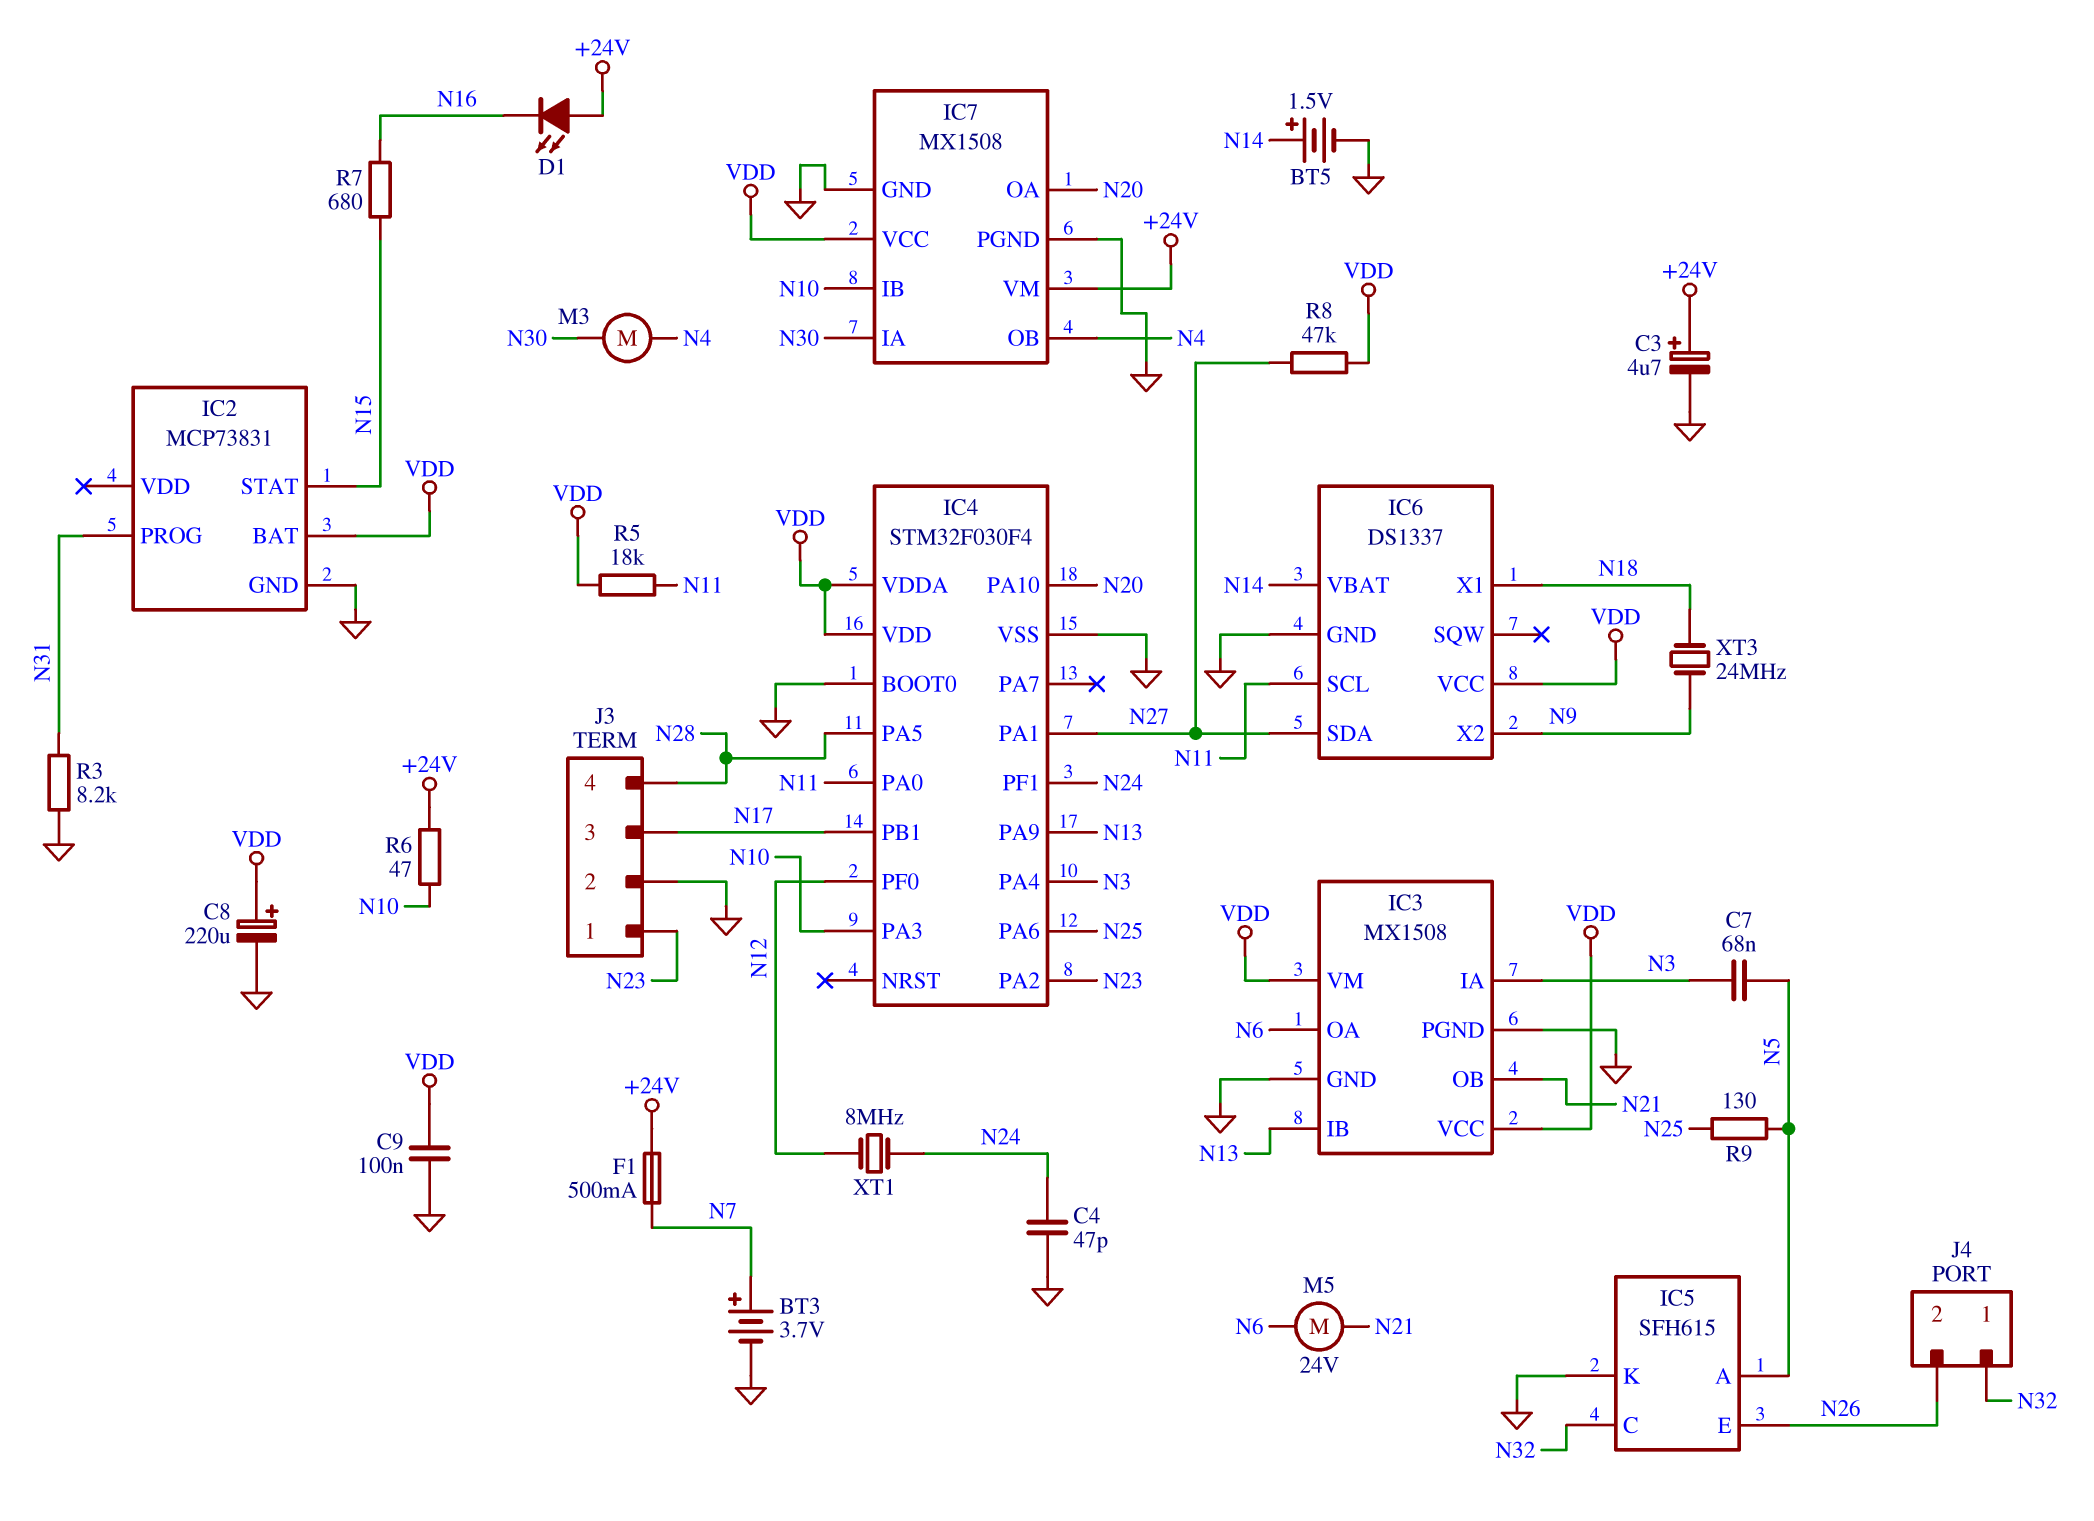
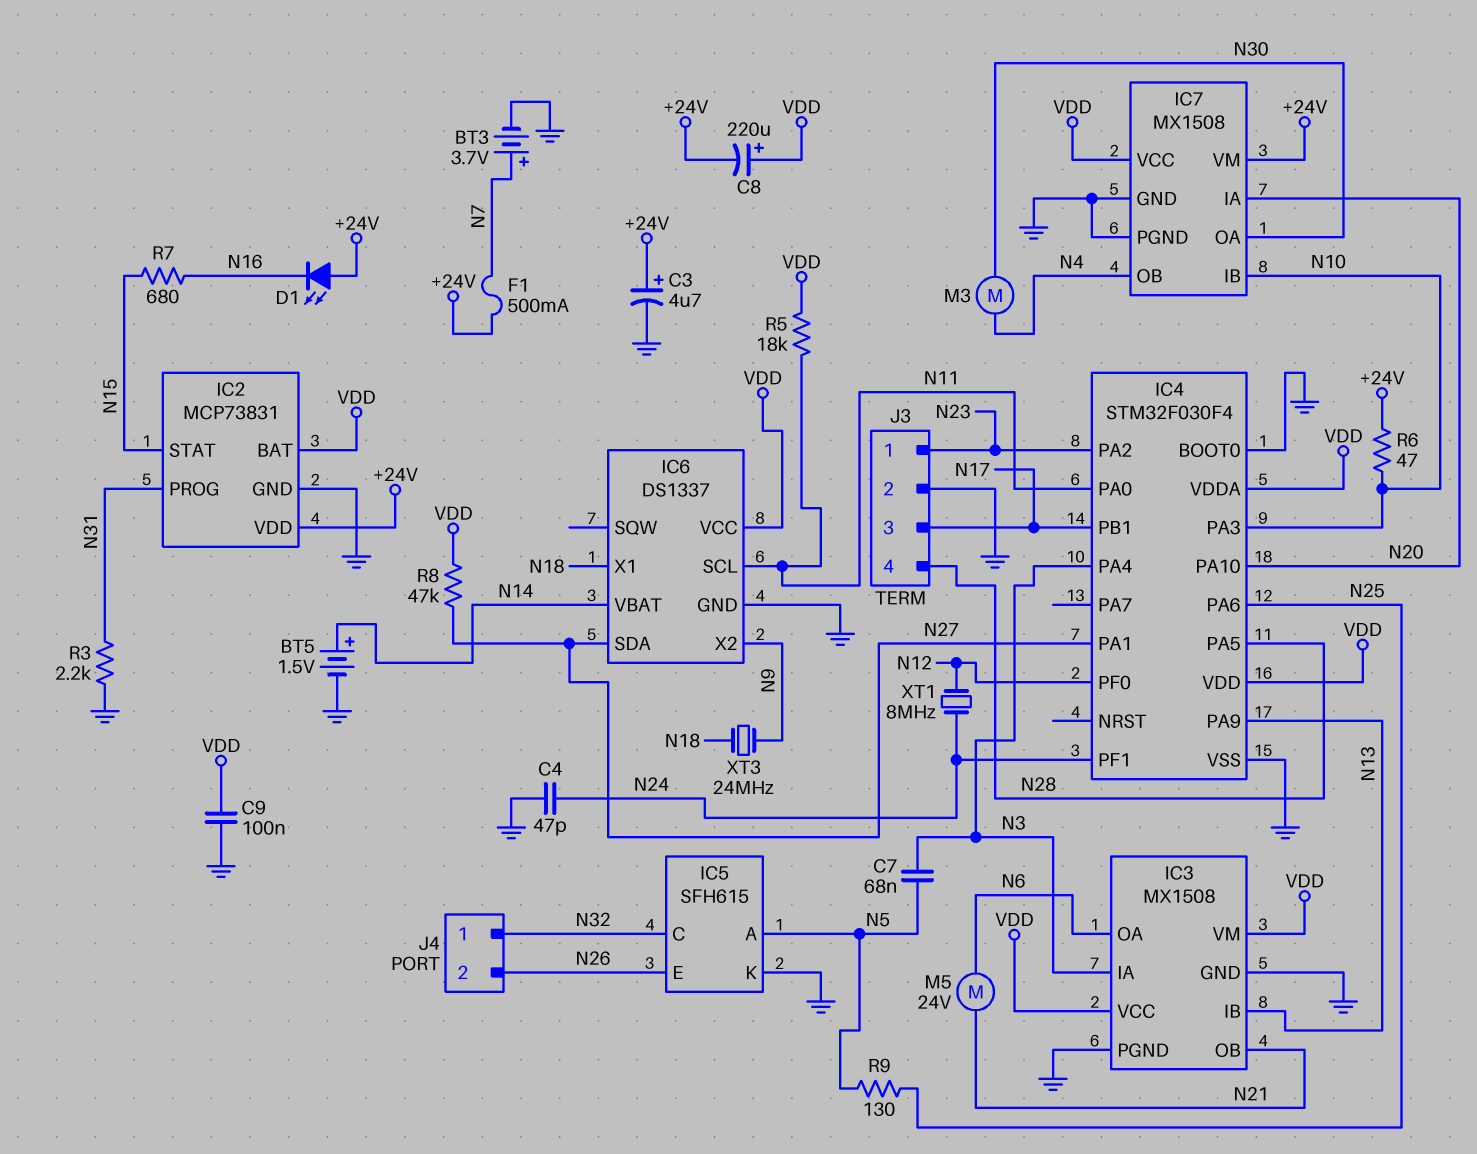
C8: 220uF (plus VDD, minus GND) -> 220uF (plus VDD, minus +24V)
IC2 pin VDD: none -> +24V
IC7 pin IA: N30 -> N20
IC7 pin OA: N20 -> N30
R3: 8.2k (GND, N31) -> 2.2k (GND, N31)

